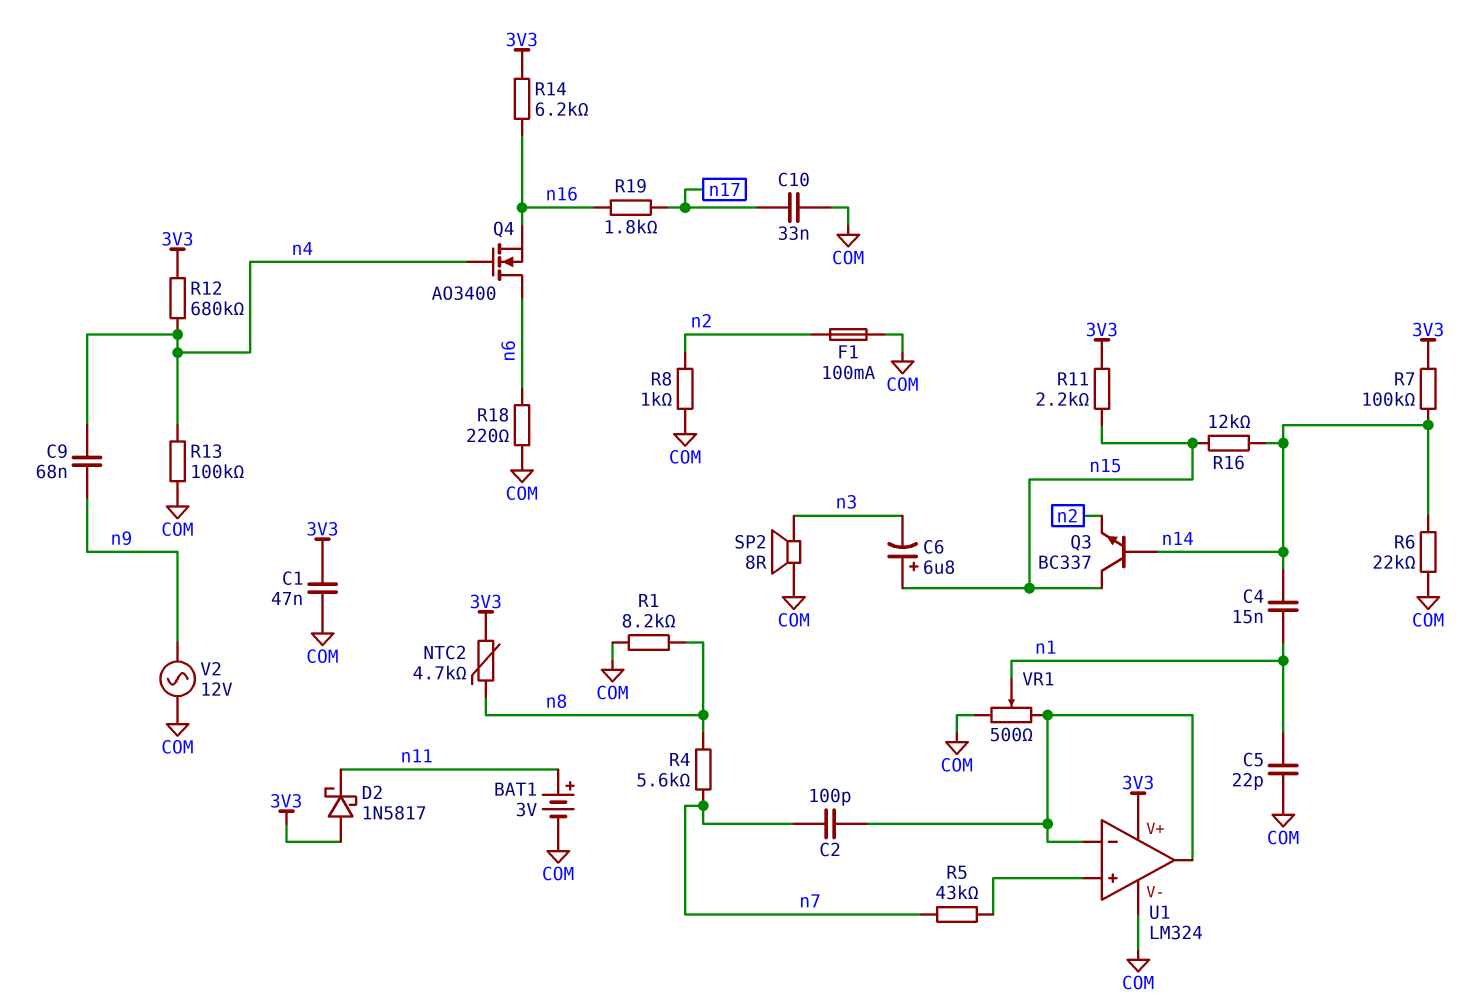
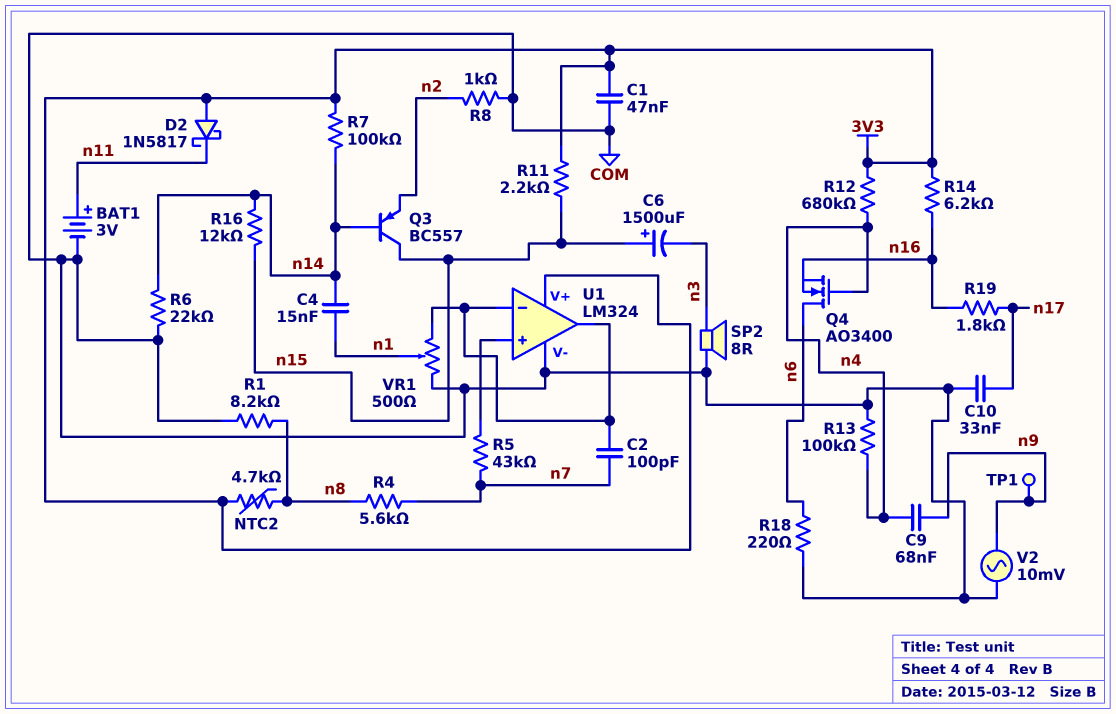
C5: 22pF (COM, n1) -> none
C6: 6.8uF (plus n15, minus n3) -> 1500uF (plus n15, minus n3)
F1: 100mA (COM, n2) -> none
Q3: NPN BC337 (B n14, C n15, E n2) -> PNP BC557 (B n14, C n15, E n2)
TP1: none -> test point (n9)
V2: AC 12V (COM, n9) -> AC 10mV (COM, n9)

